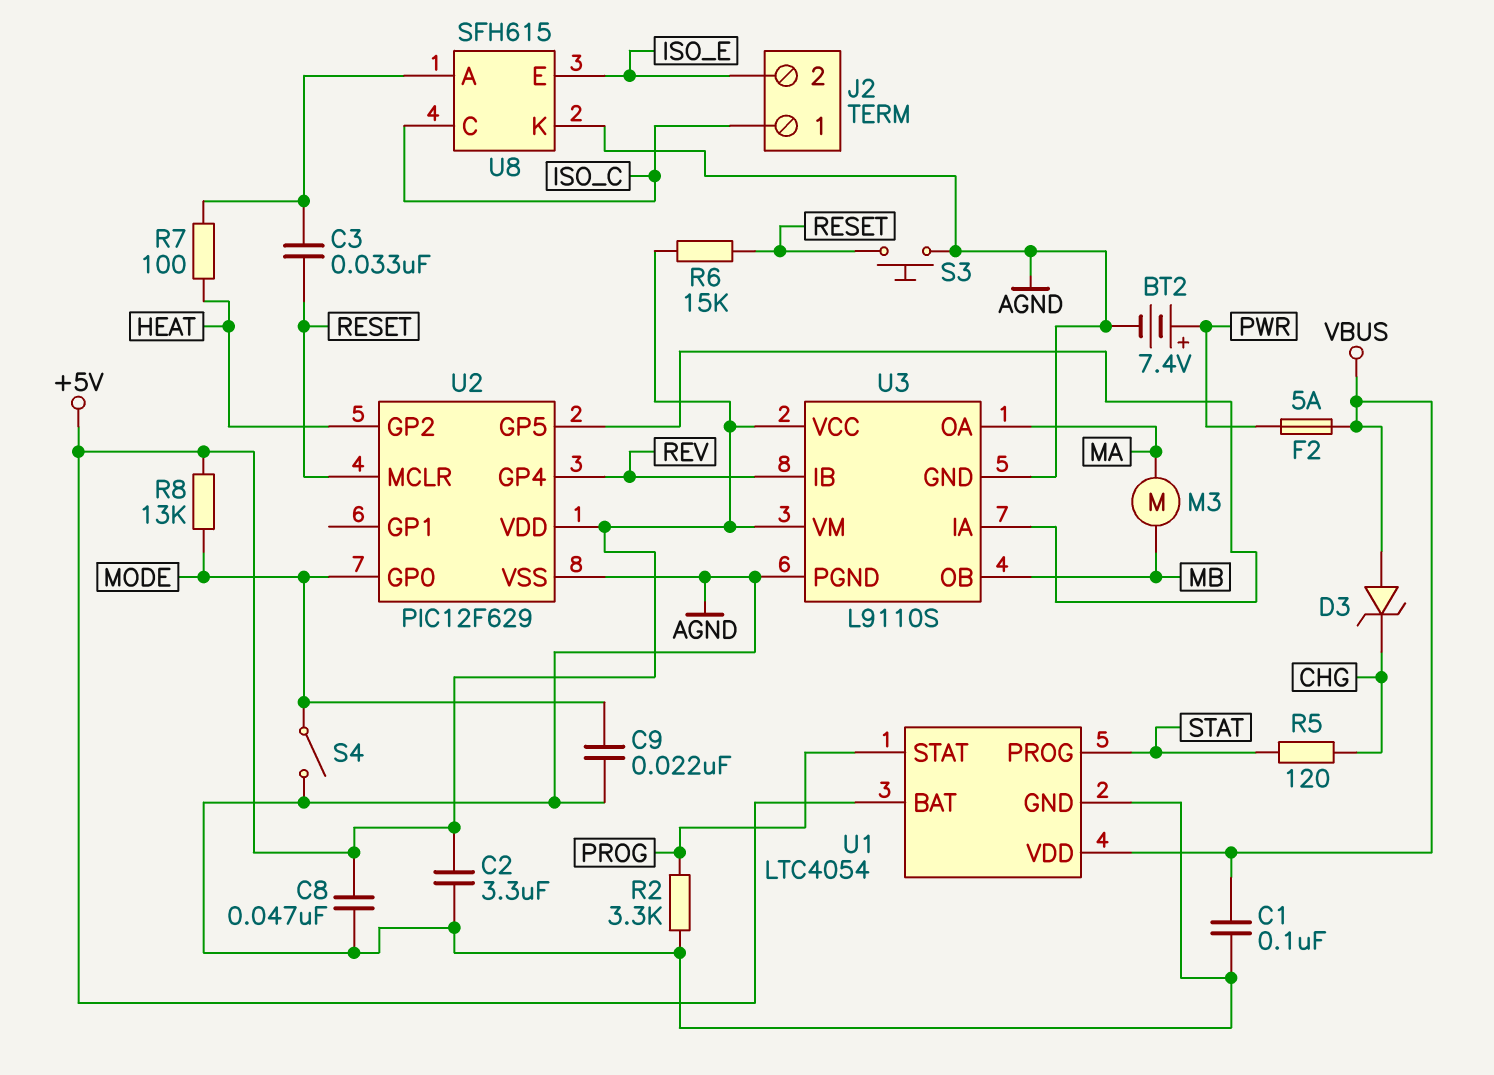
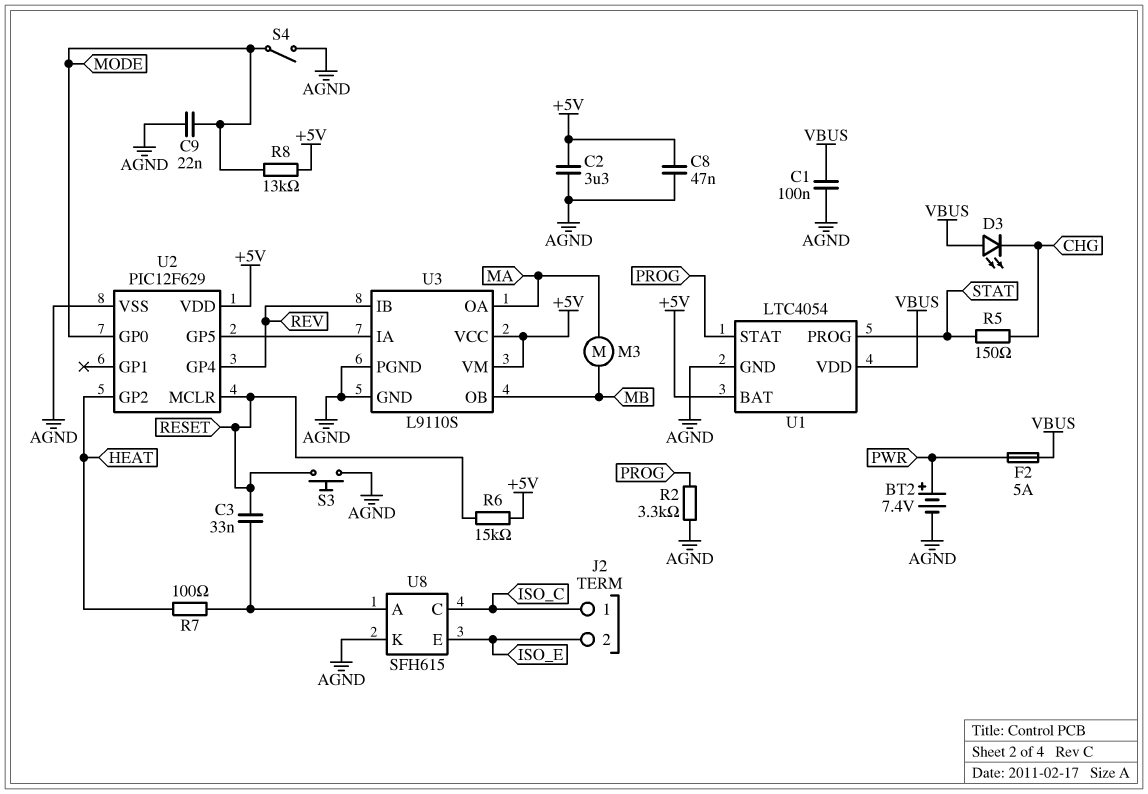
D3: zener (A VBUS, K CHG) -> LED (A VBUS, K CHG)
R5: 120 (CHG, STAT) -> 150 (CHG, STAT)

